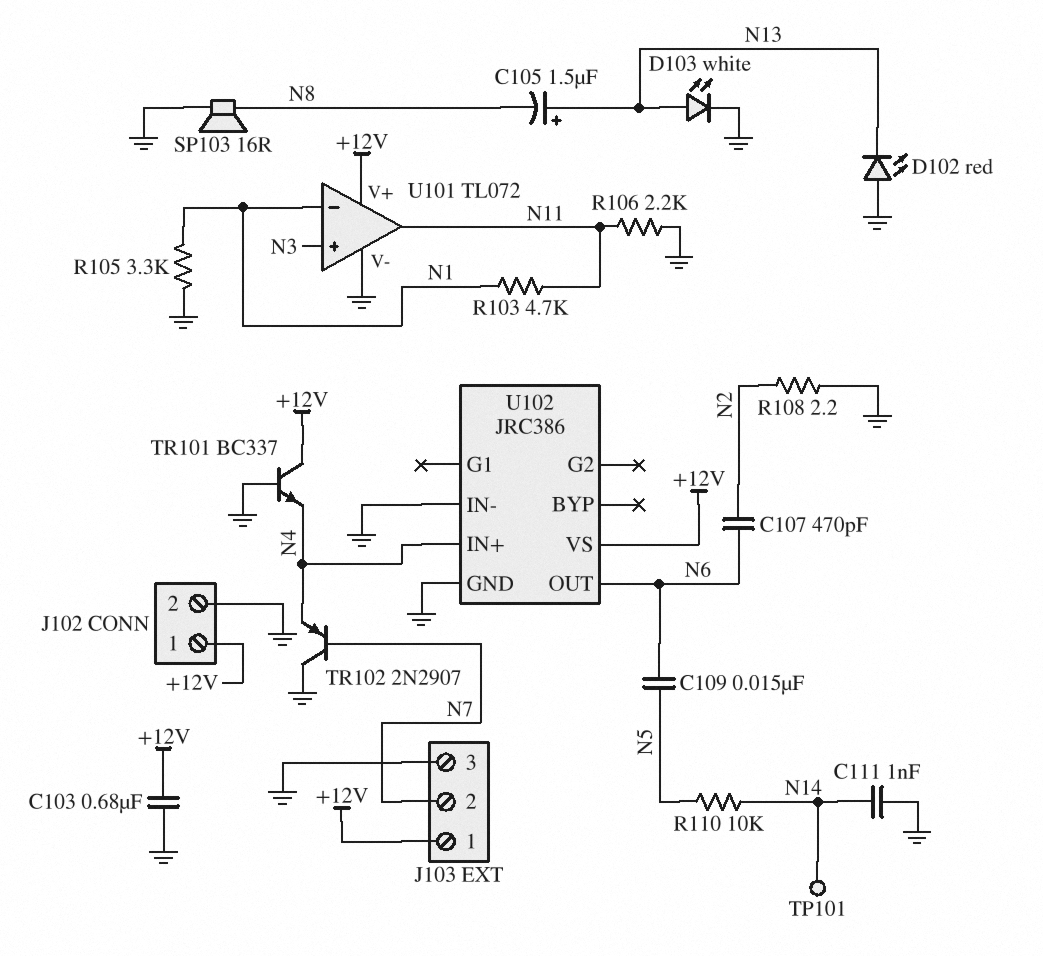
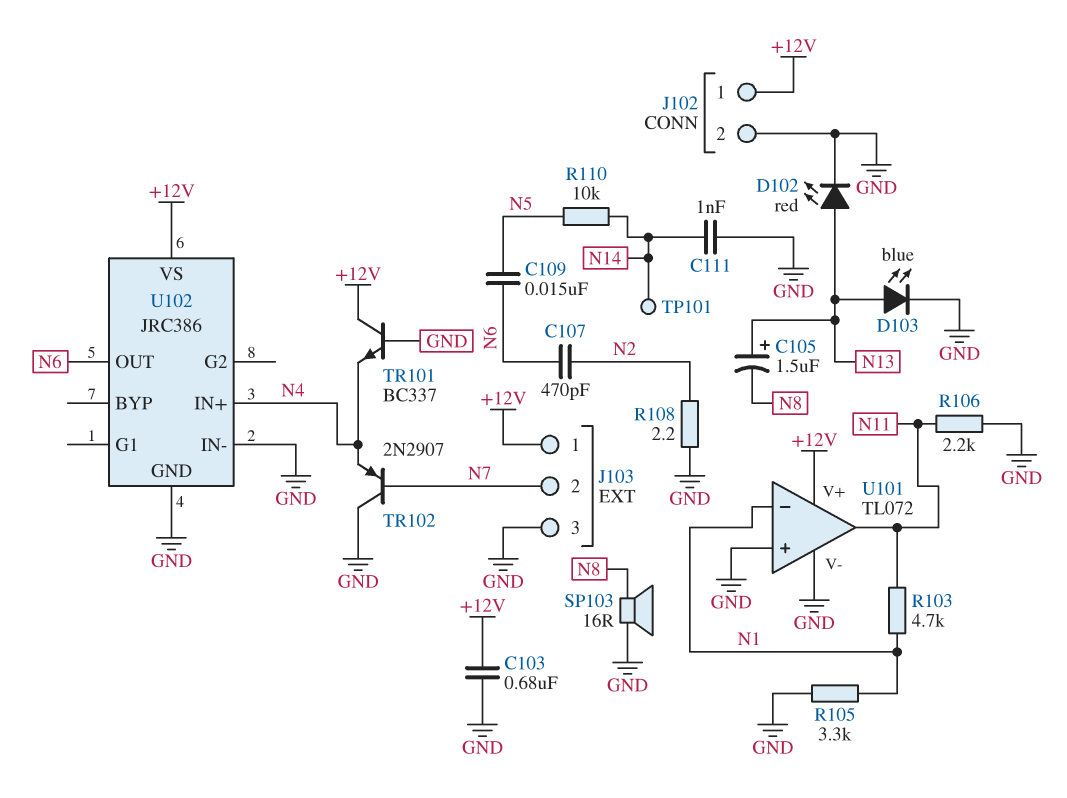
D102: LED red (A GND, K N13) -> LED red (A N13, K GND)
D103: LED white (A N13, K GND) -> LED blue (A N13, K GND)
U101 pin in+: N3 -> GND

